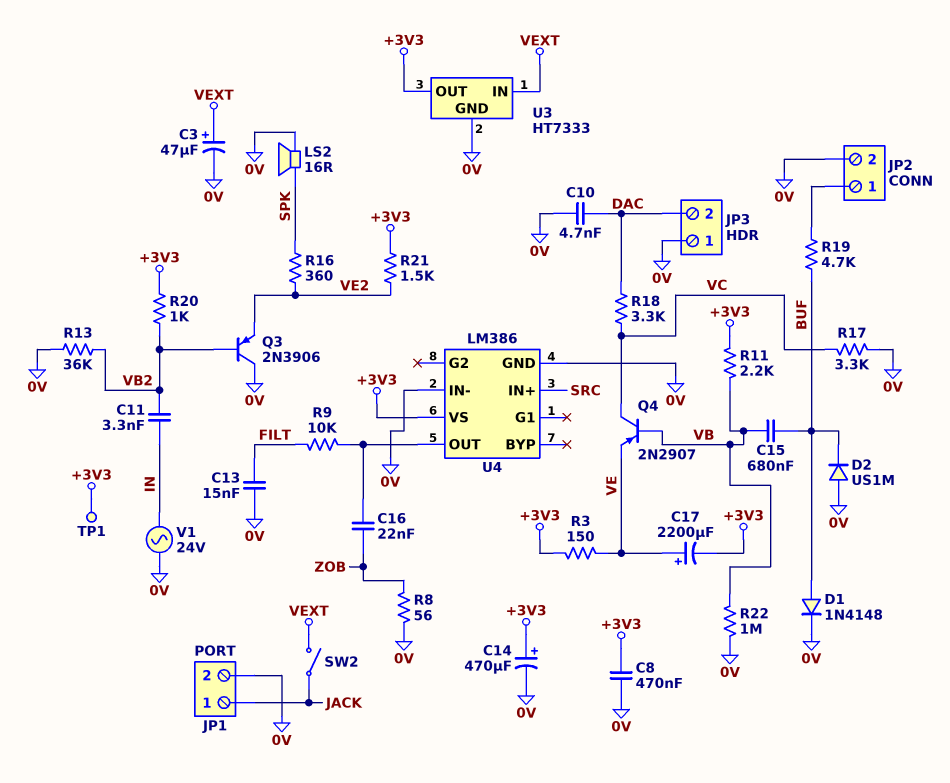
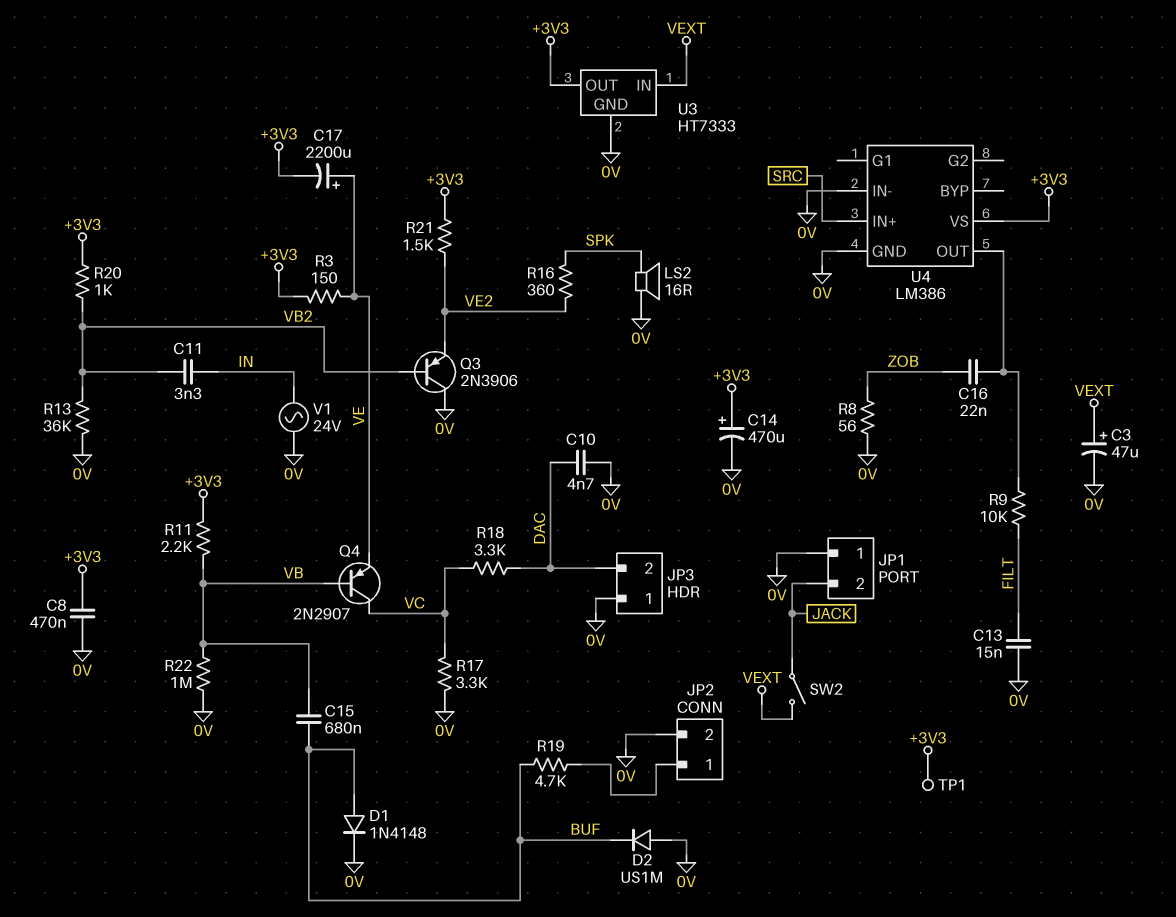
JP1 pin 1: JACK -> 0V
JP1 pin 2: 0V -> JACK

